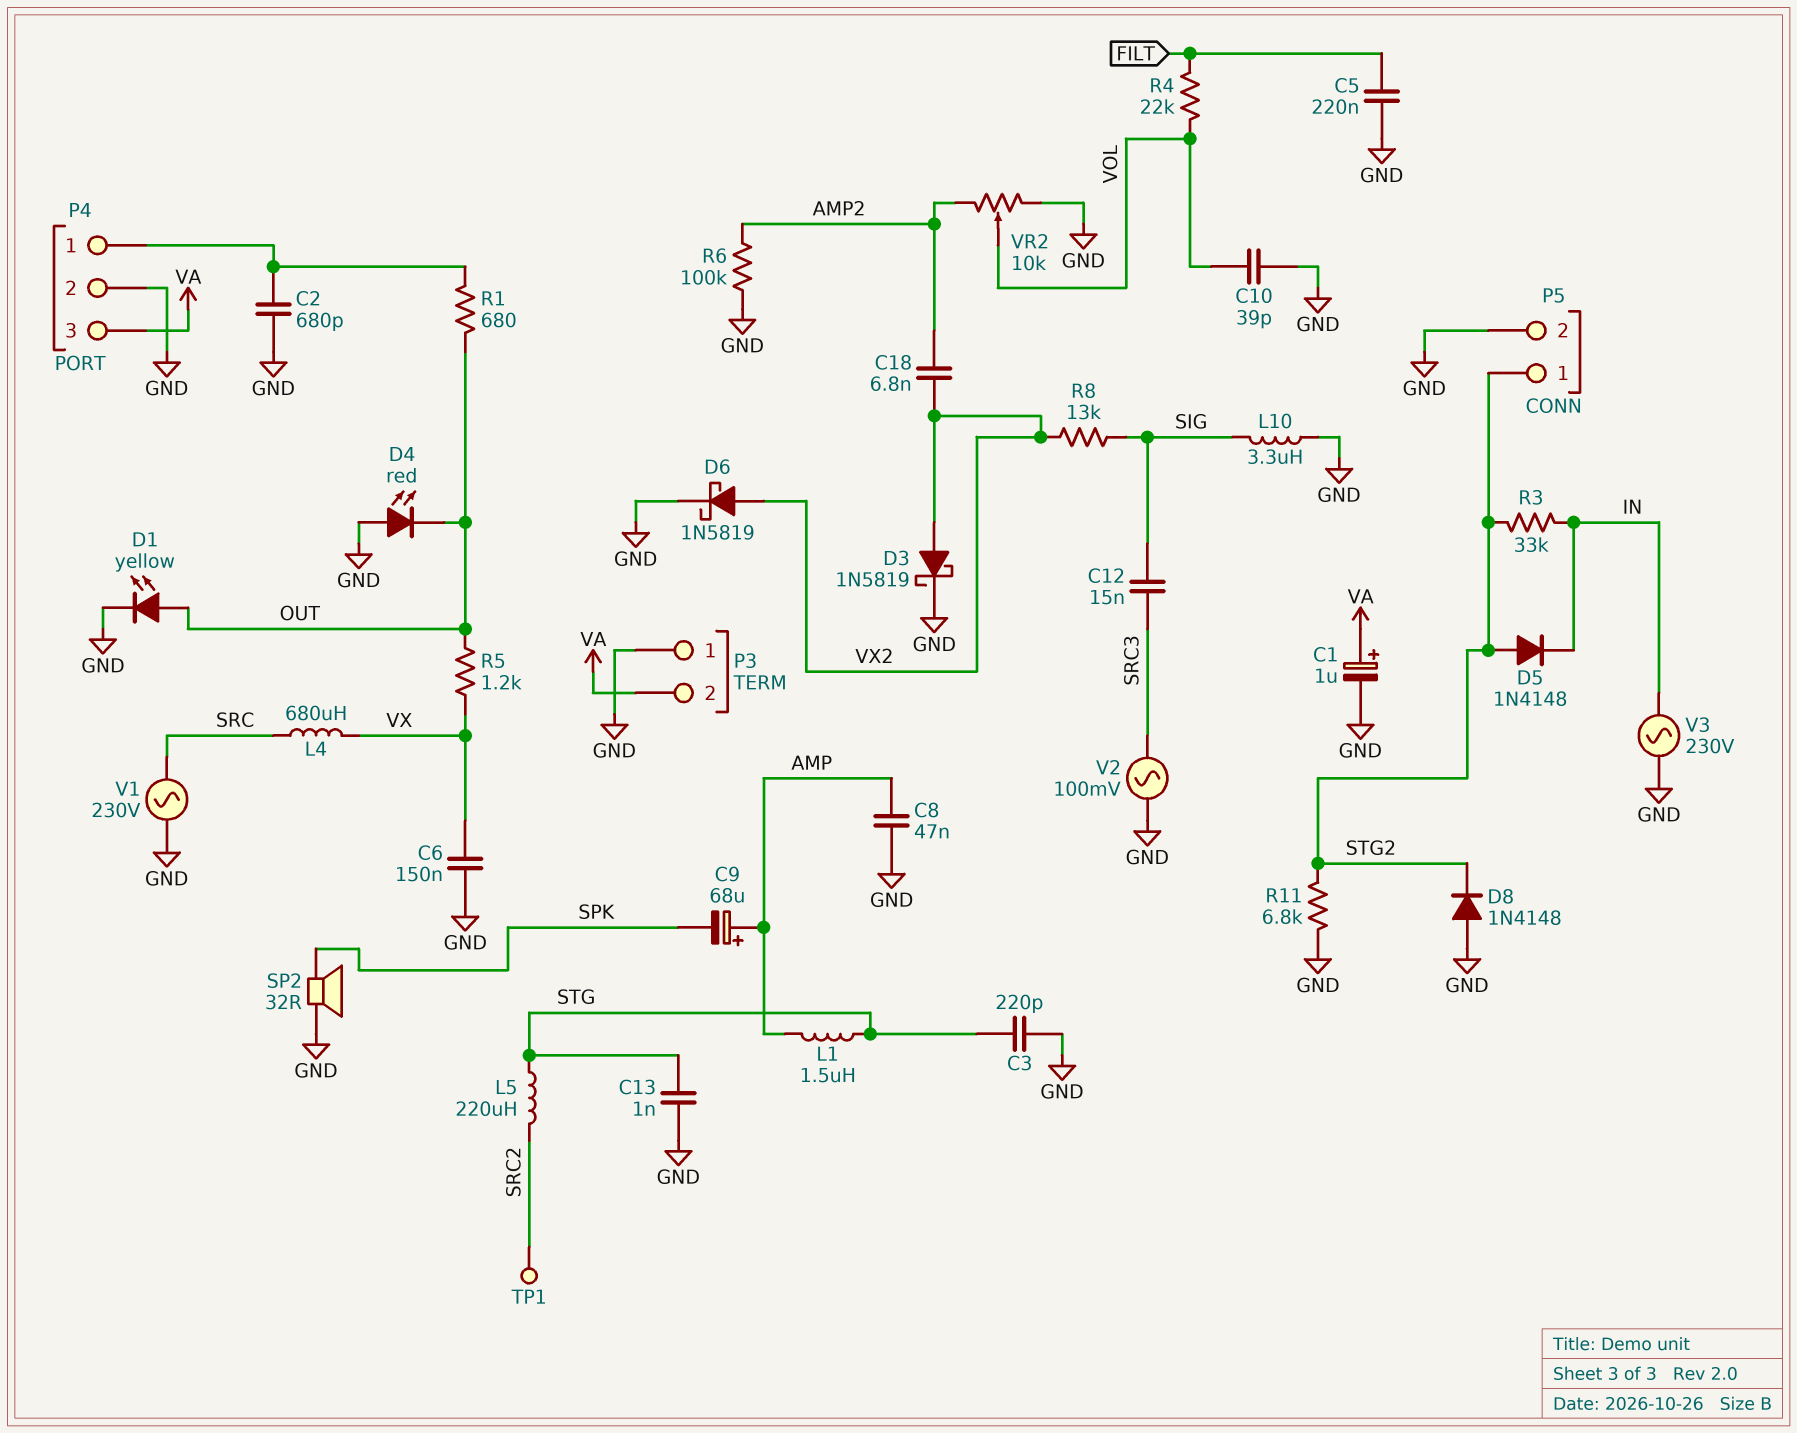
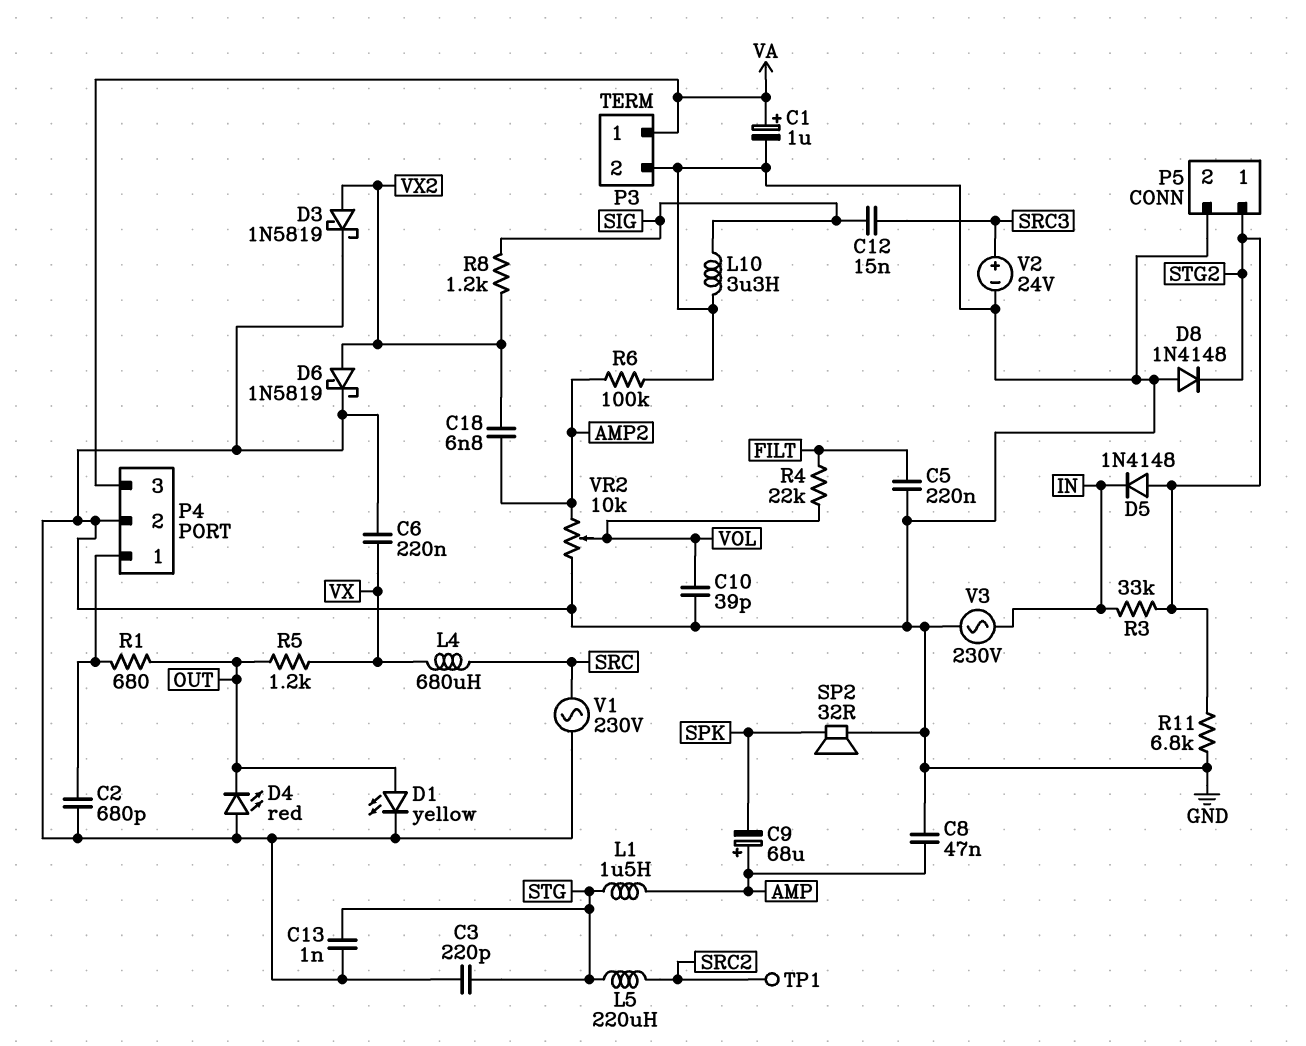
C6: 150nF (GND, VX) -> 220nF (GND, VX)
P3 pin 1: GND -> VA
P3 pin 2: VA -> GND
R8: 13k (SIG, VX2) -> 1.2k (SIG, VX2)
V2: AC 100mV (GND, SRC3) -> 24V (plus SRC3, minus GND)

